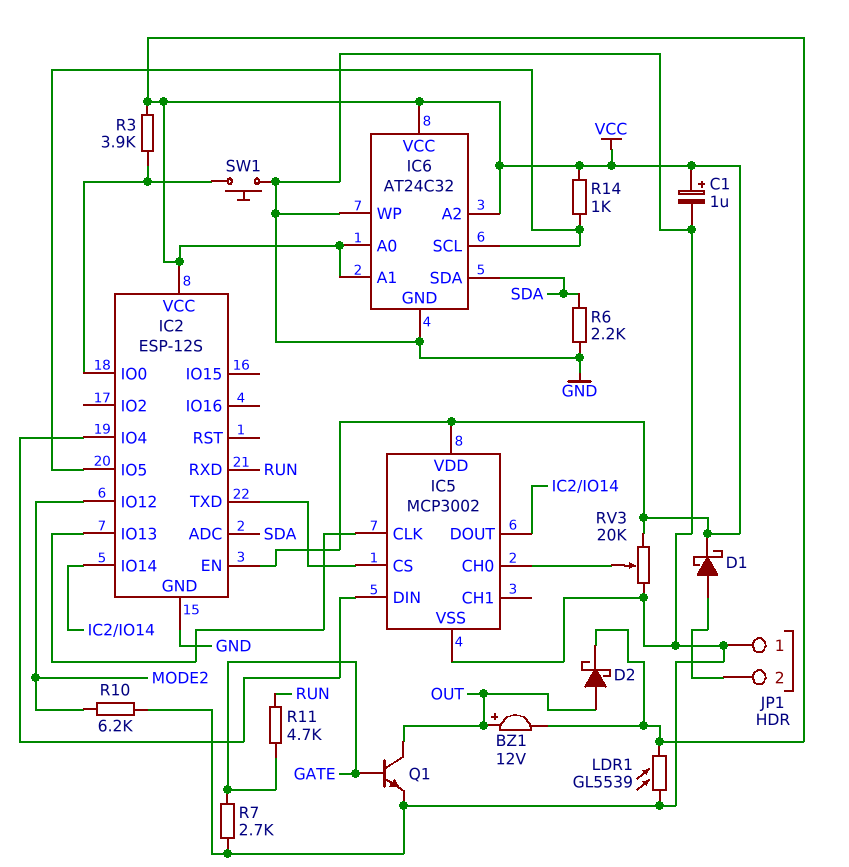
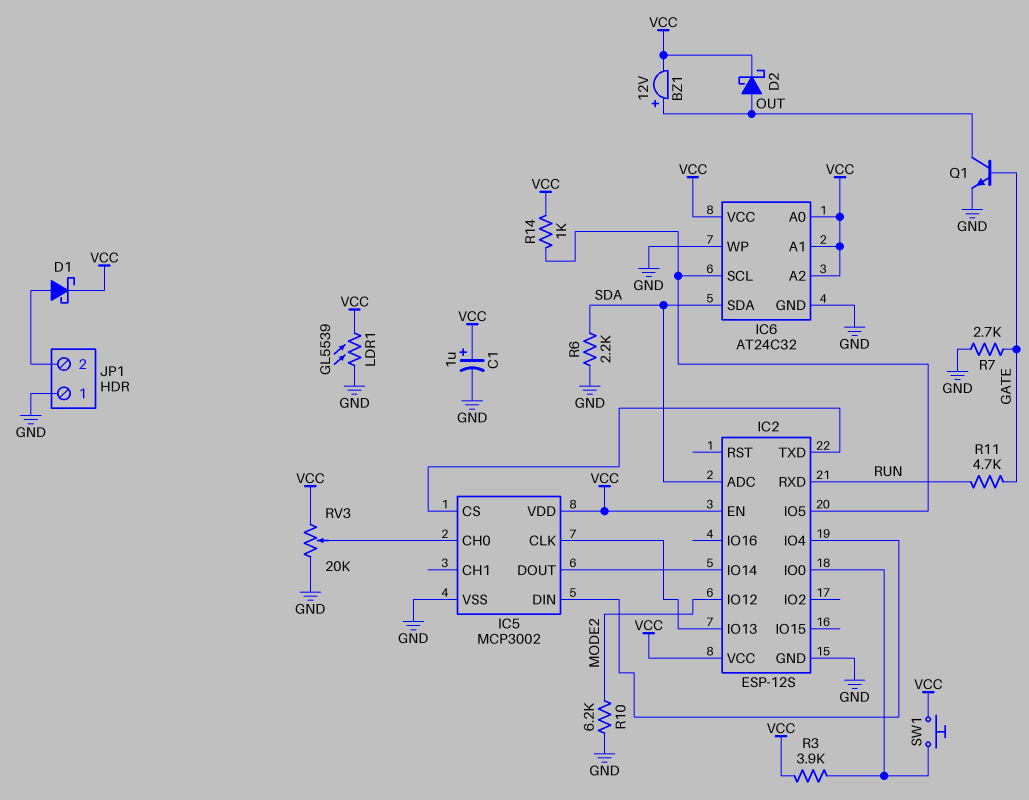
SW1: button (GND, IC2/IO0) -> button (IC2/IO0, VCC)

